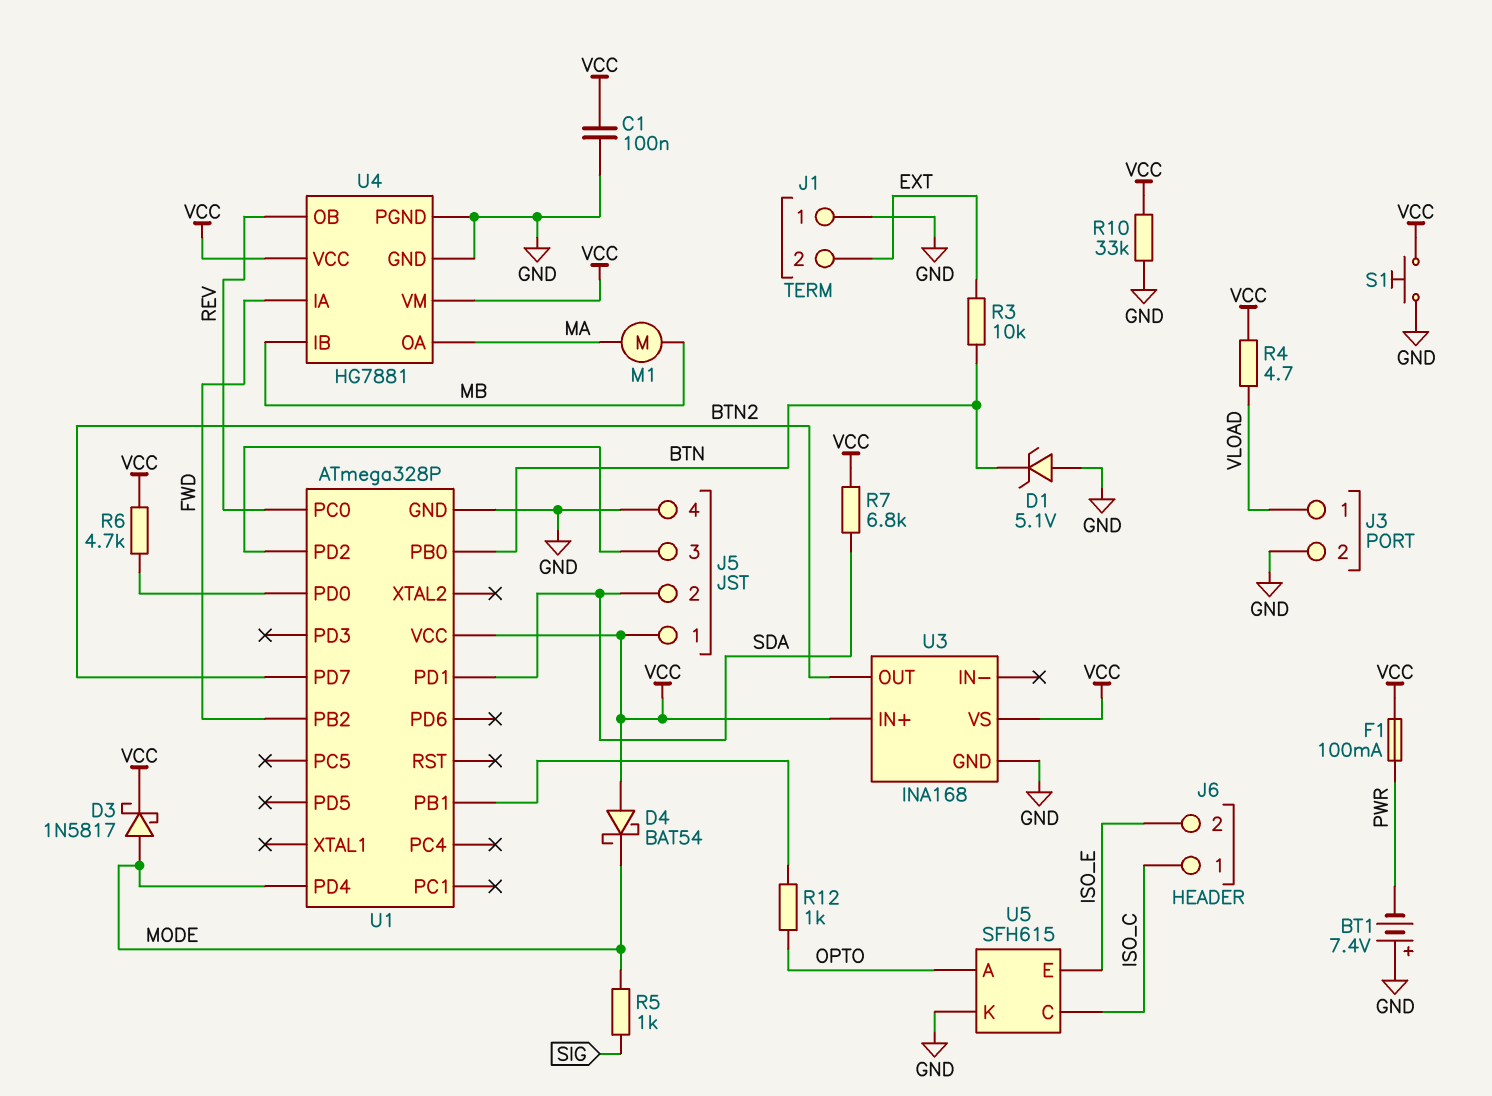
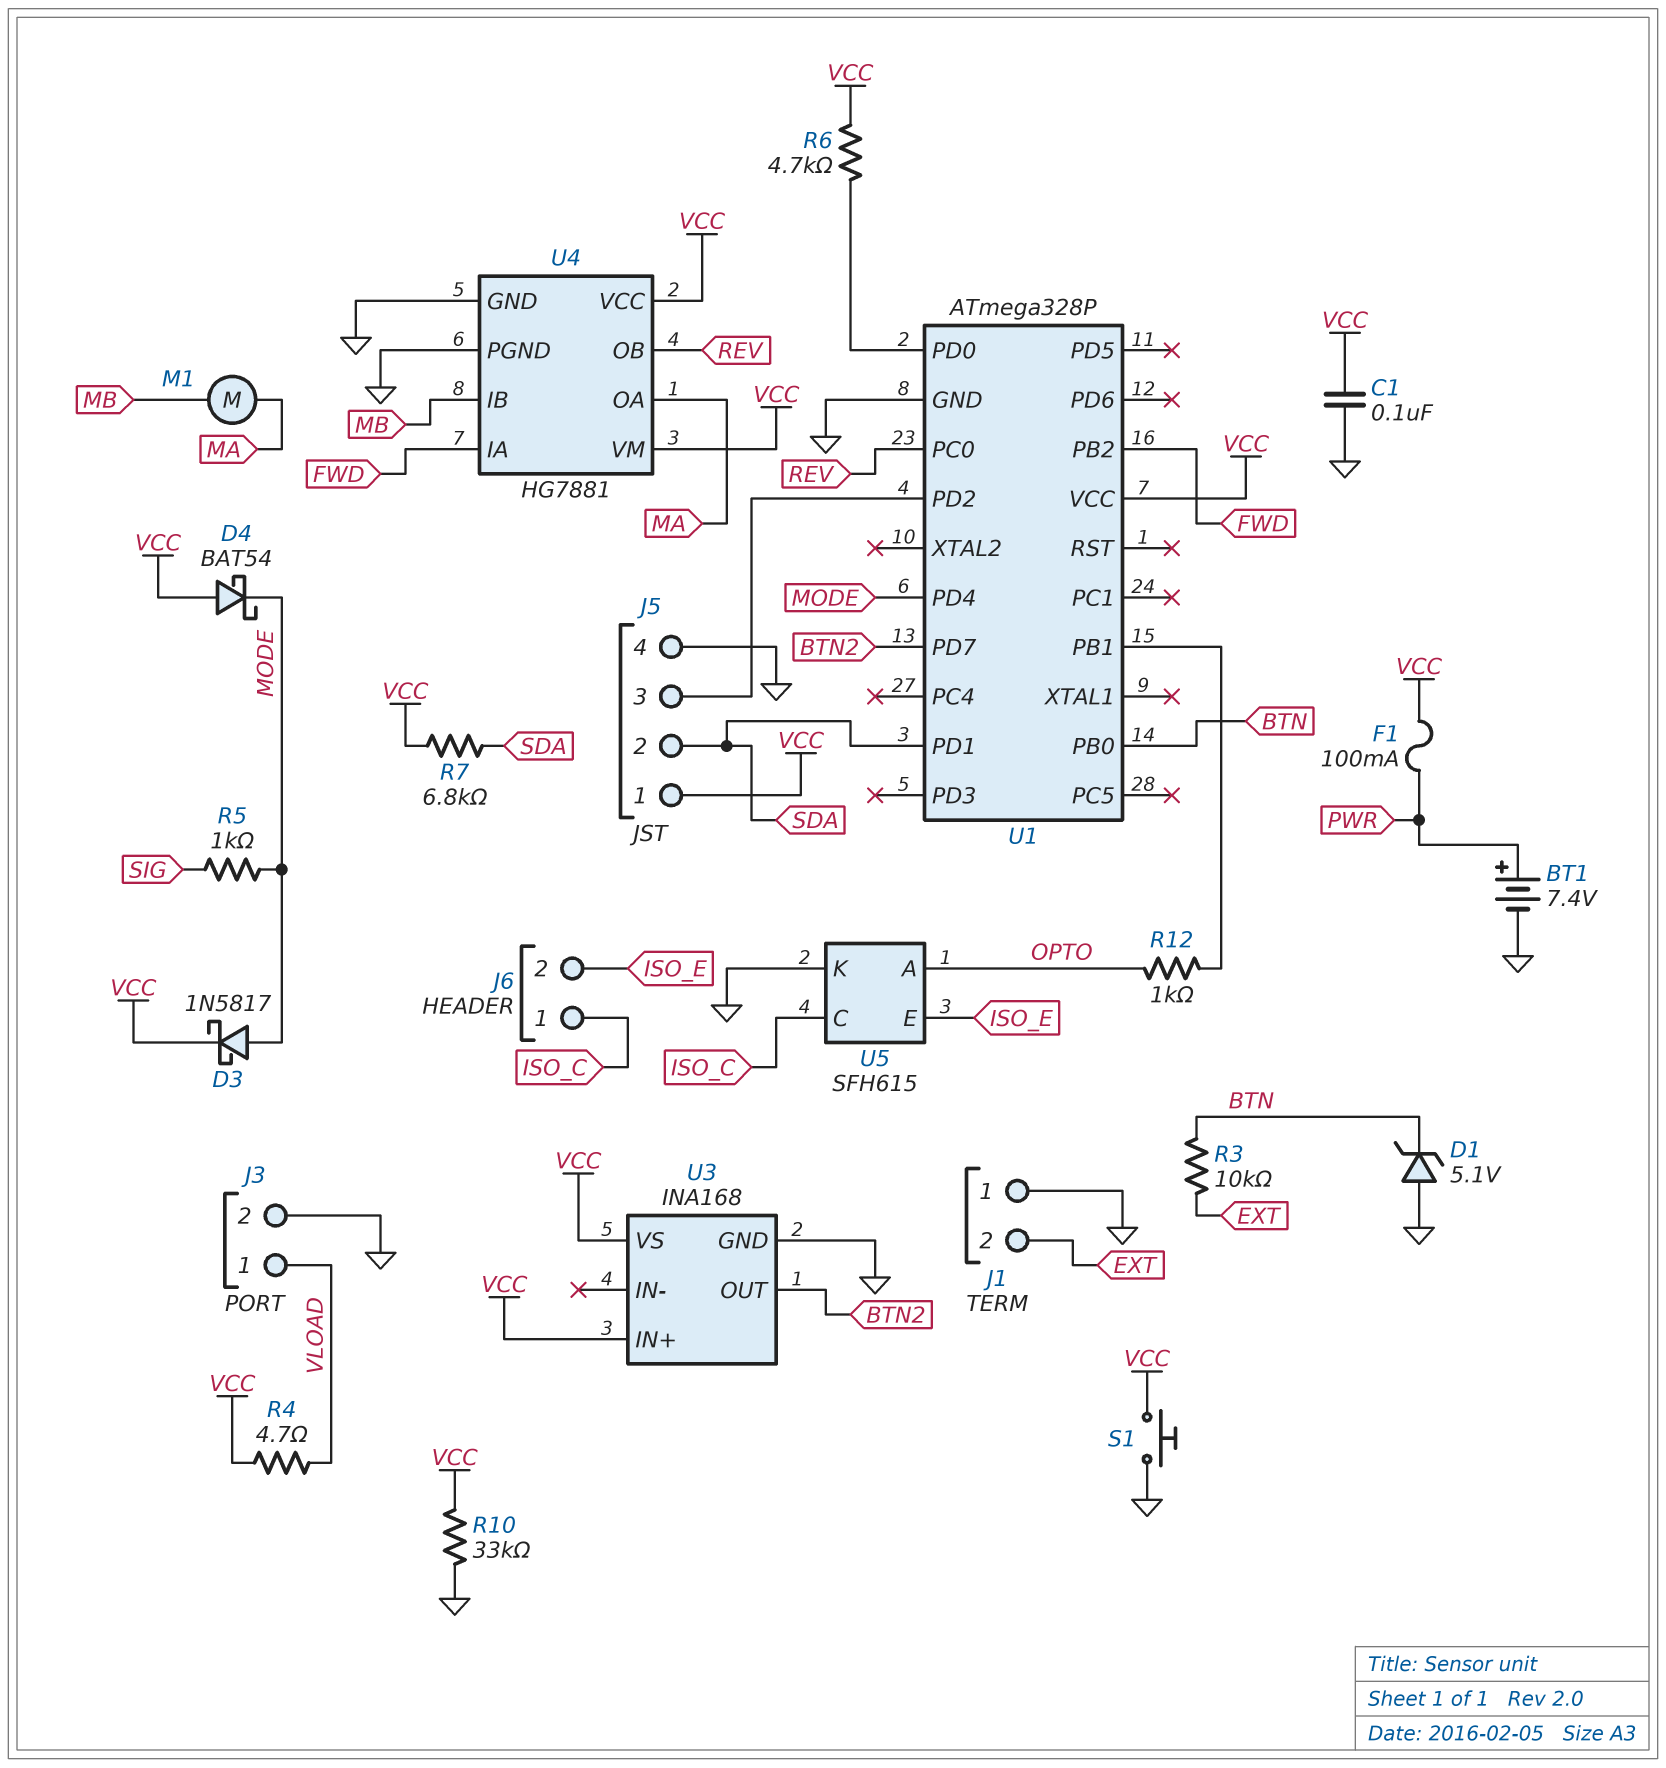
BT1: 7.4V (plus GND, minus PWR) -> 7.4V (plus PWR, minus GND)

